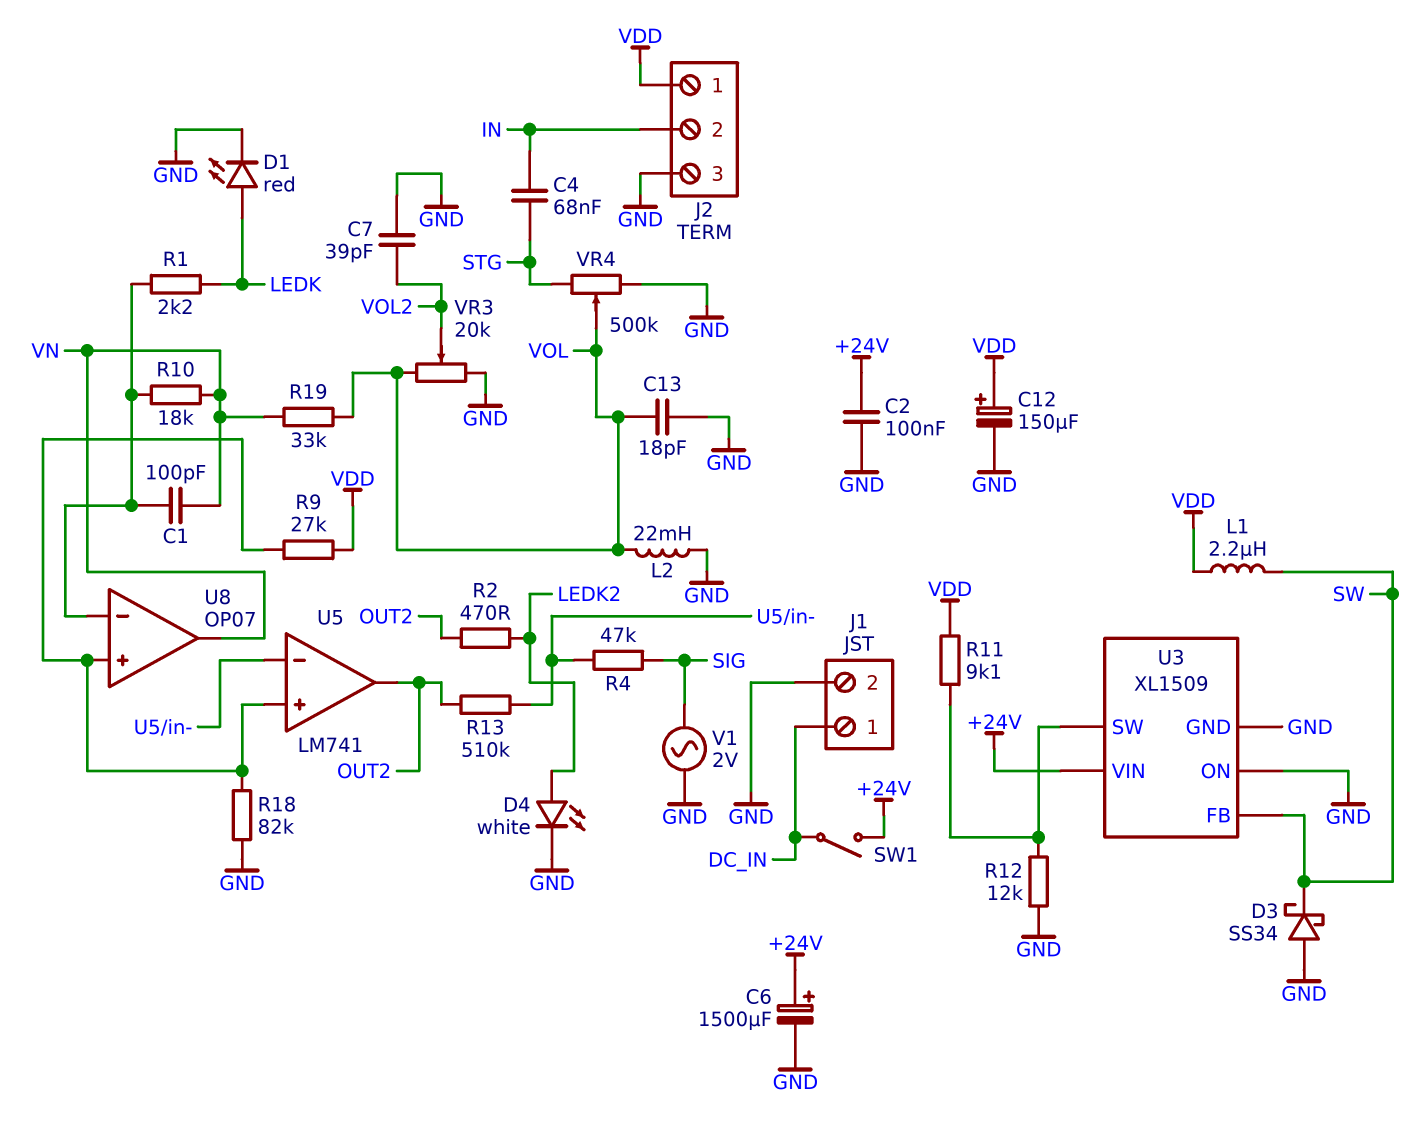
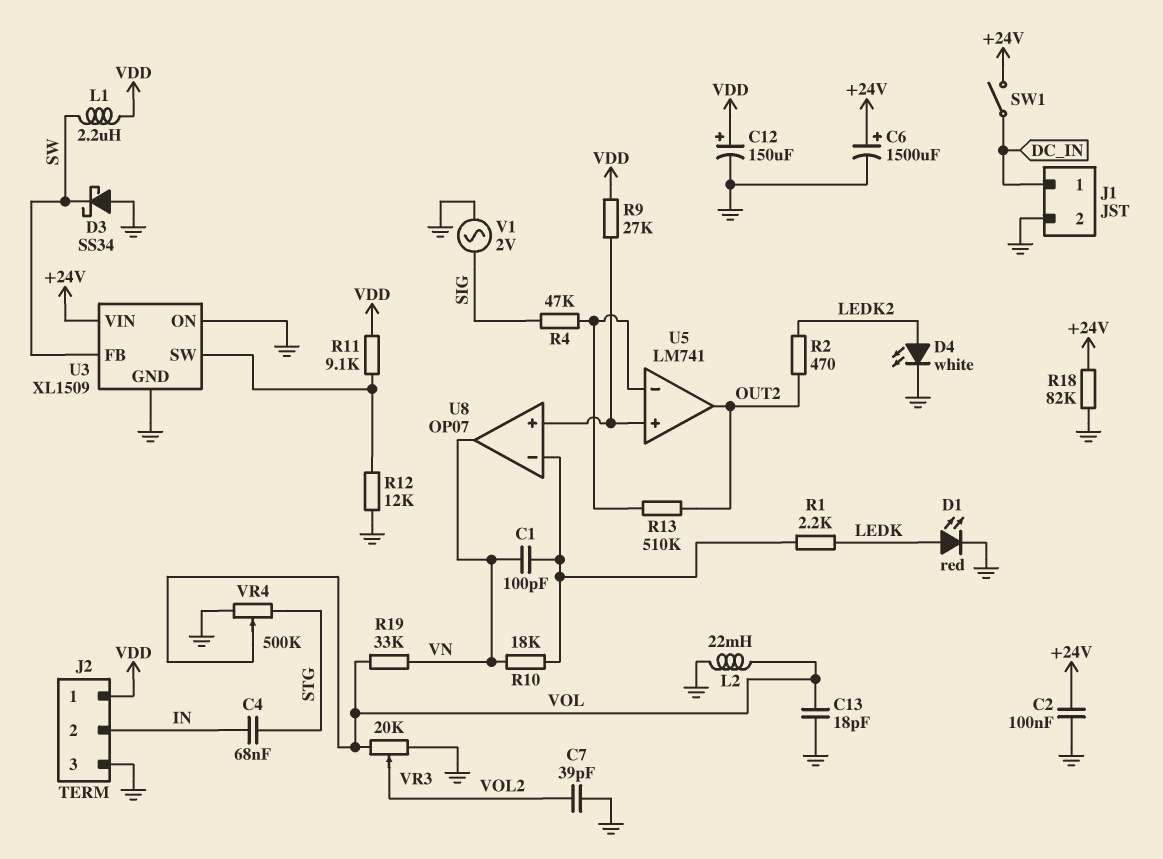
R18: 82k (GND, U5/in+) -> 82k (+24V, GND)

